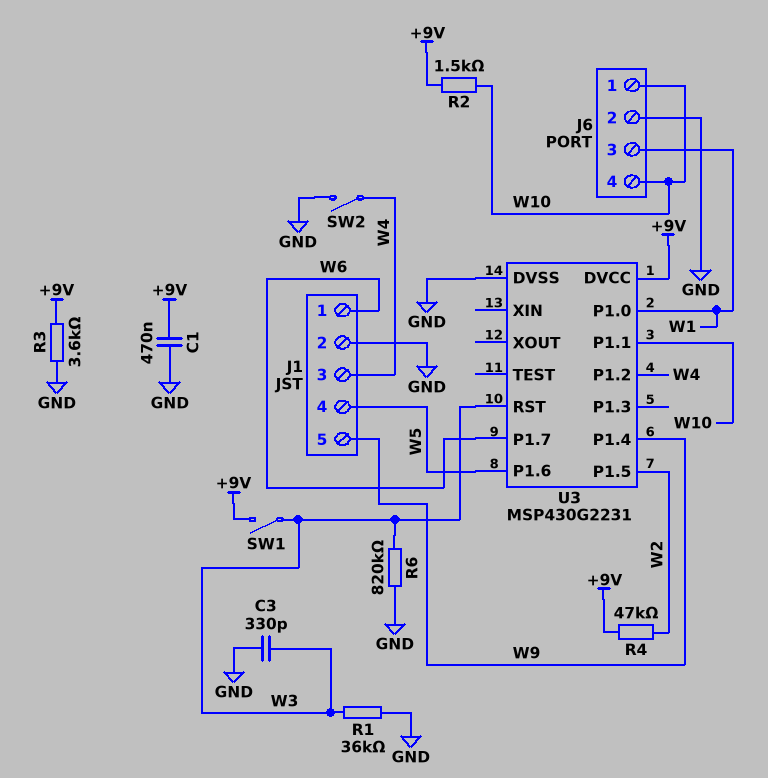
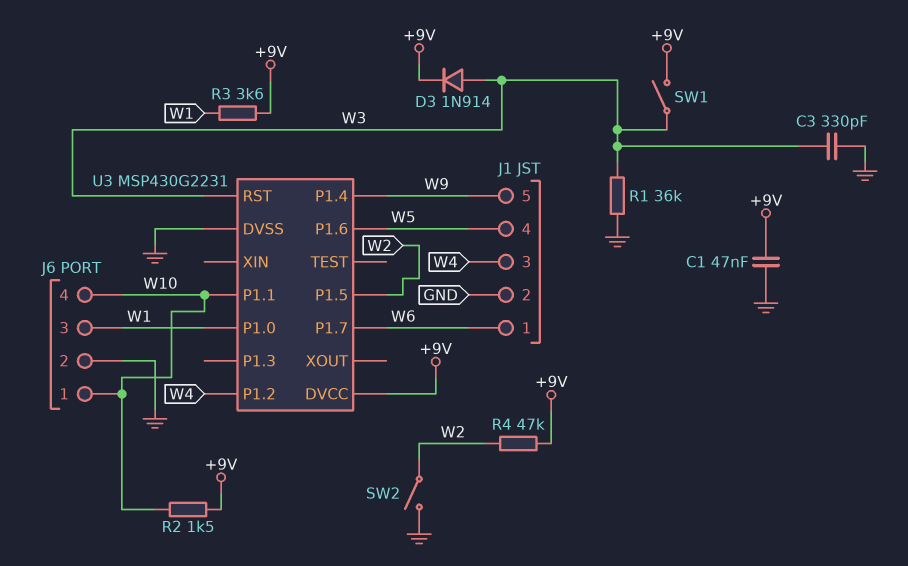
C1: 470nF (+9V, GND) -> 47nF (+9V, GND)
D3: none -> diode 1N914 (A W3, K +9V)
R3: 3.6k (+9V, GND) -> 3.6k (+9V, W1)
R6: 820k (GND, W3) -> none
SW2: switch (GND, W4) -> switch (GND, W2)

